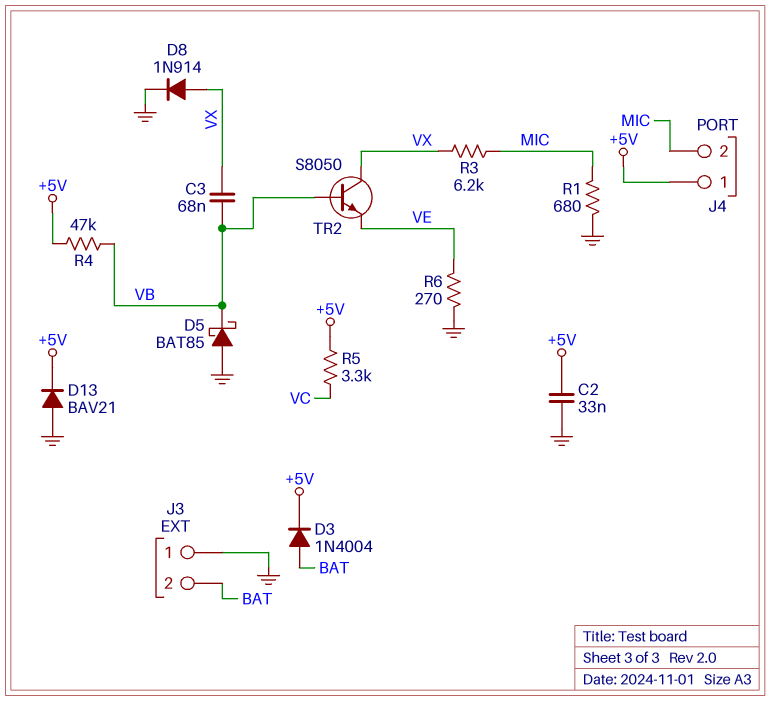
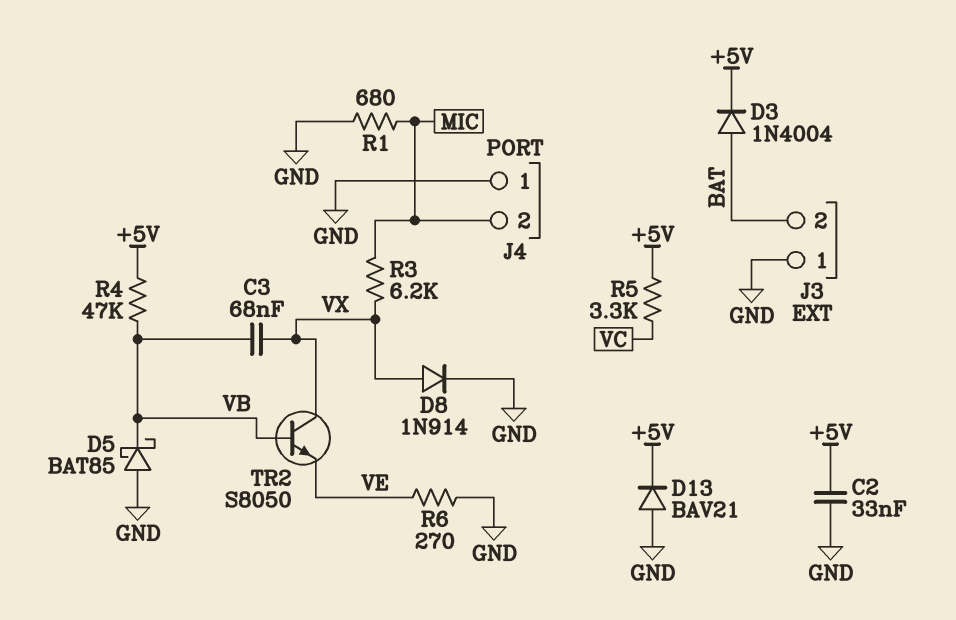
J4 pin 1: +5V -> GND

